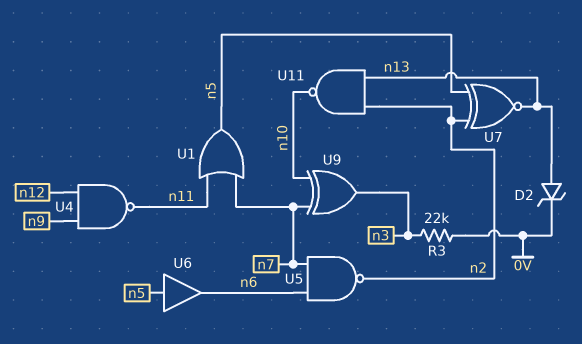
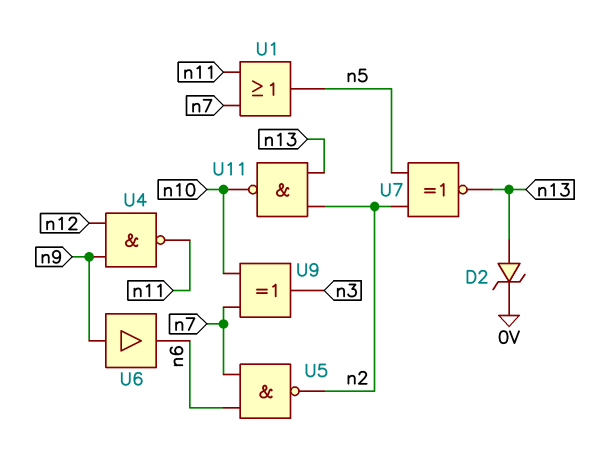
R3: 22k (0V, n3) -> none
U6: buffer (in n5, out n6) -> buffer (in n9, out n6)

